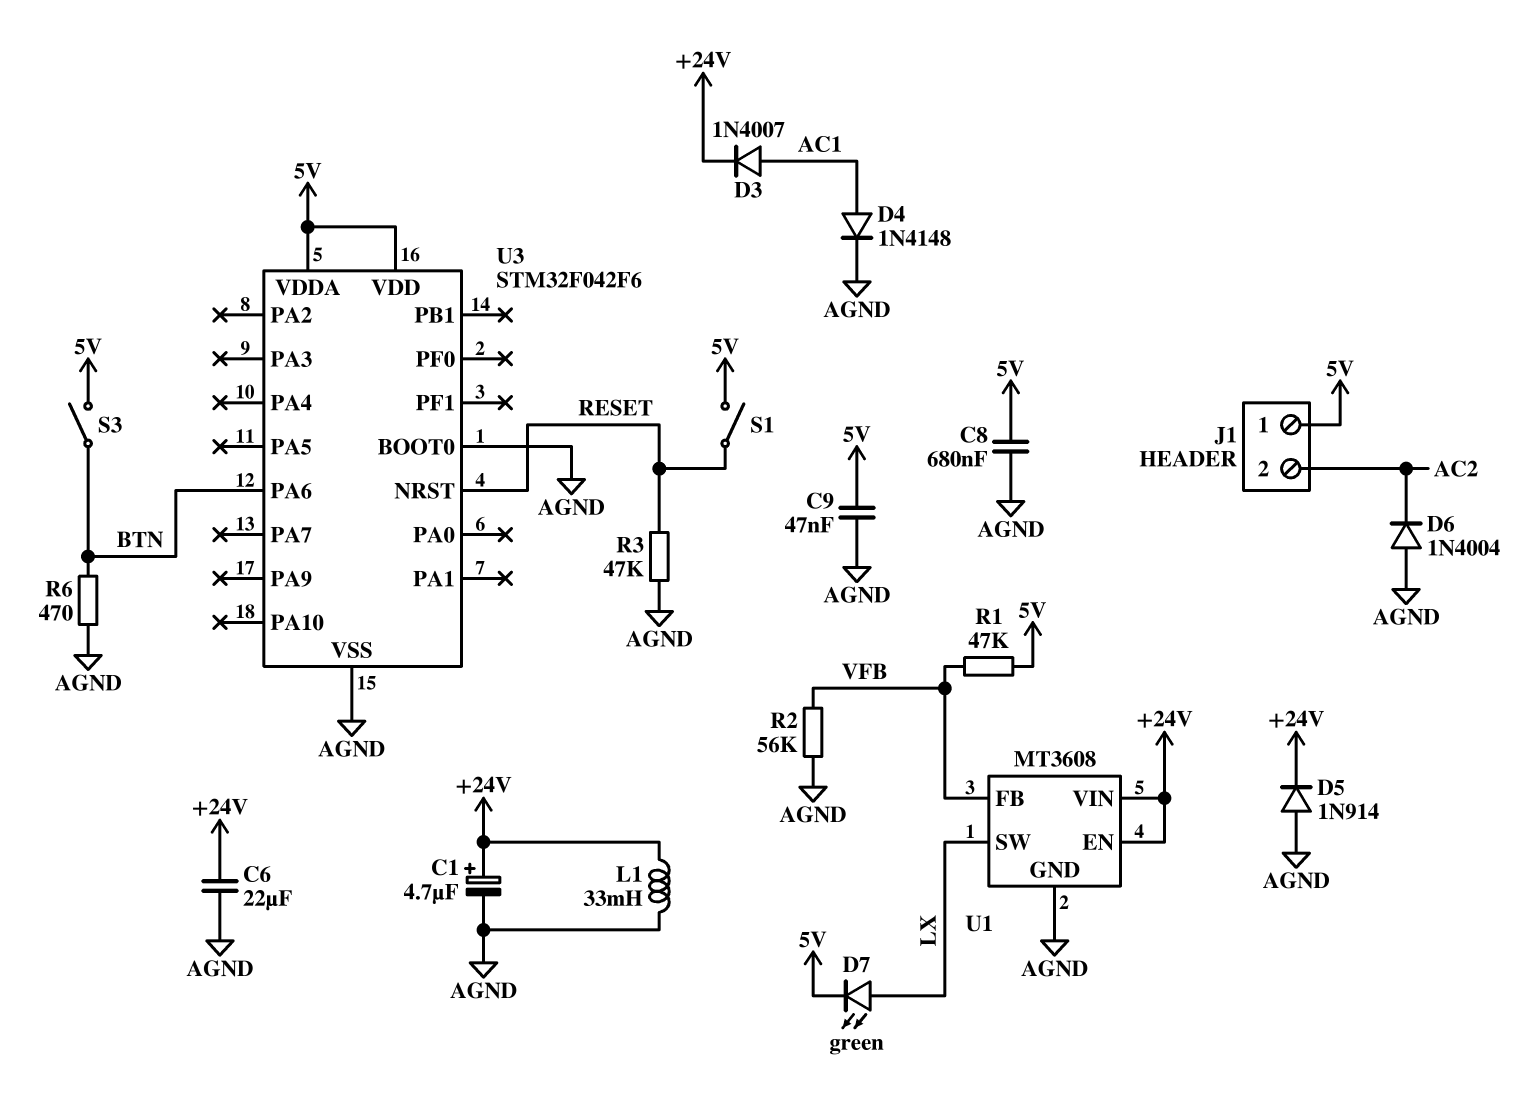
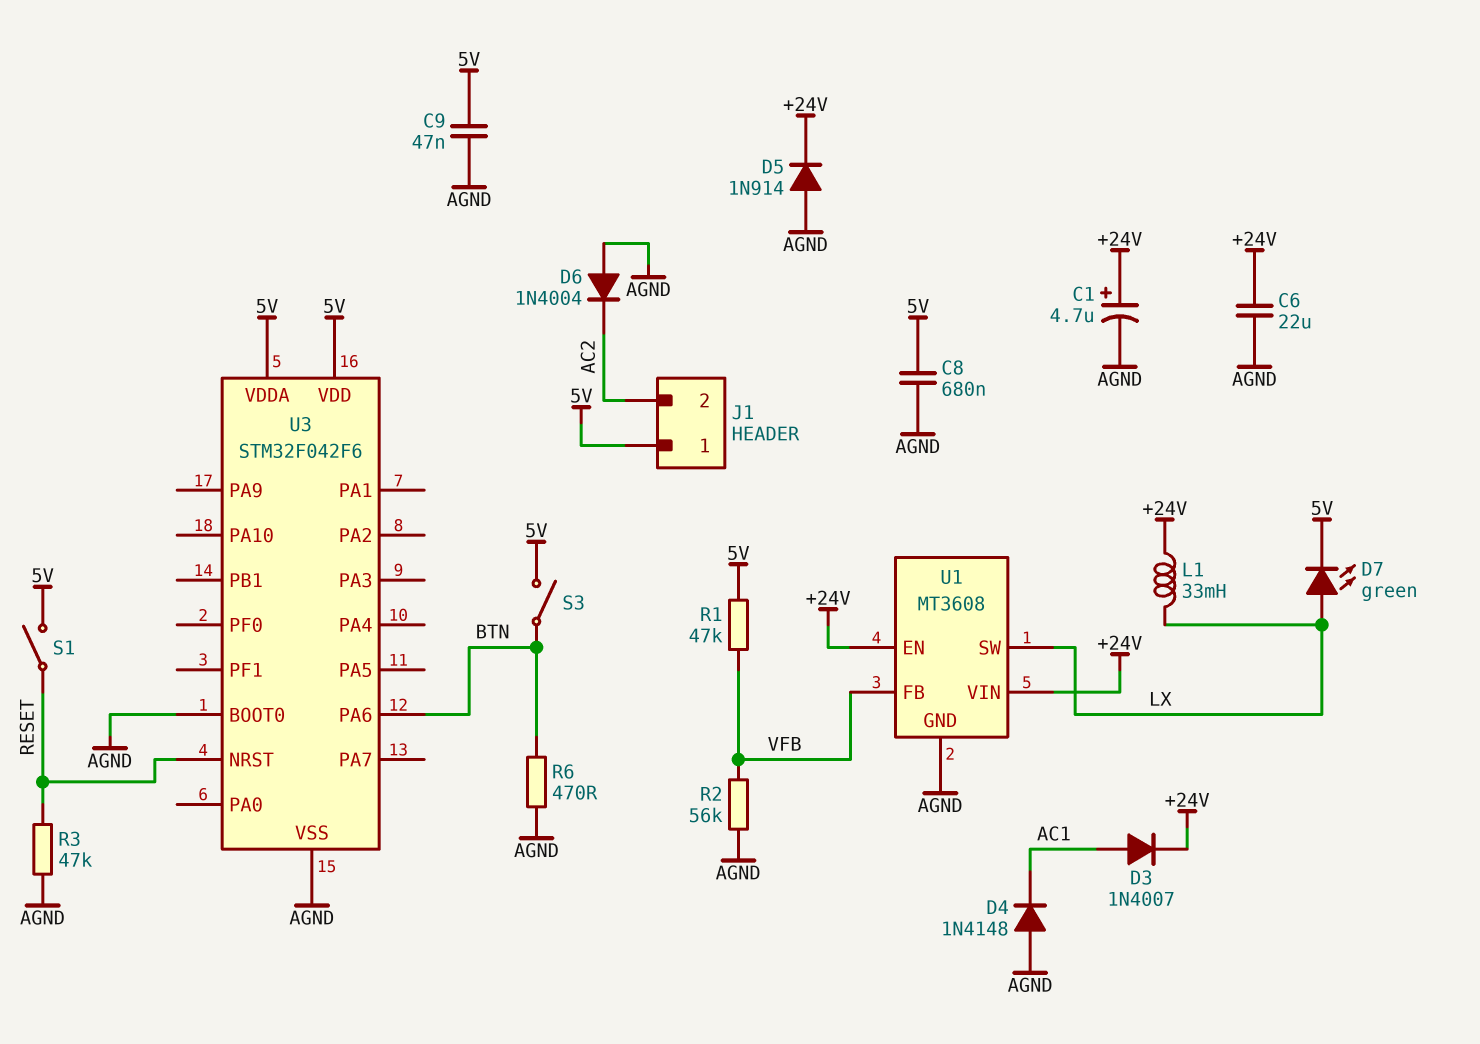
D4: diode 1N4148 (A AC1, K AGND) -> diode 1N4148 (A AGND, K AC1)
L1: 33mH (+24V, AGND) -> 33mH (+24V, LX)

